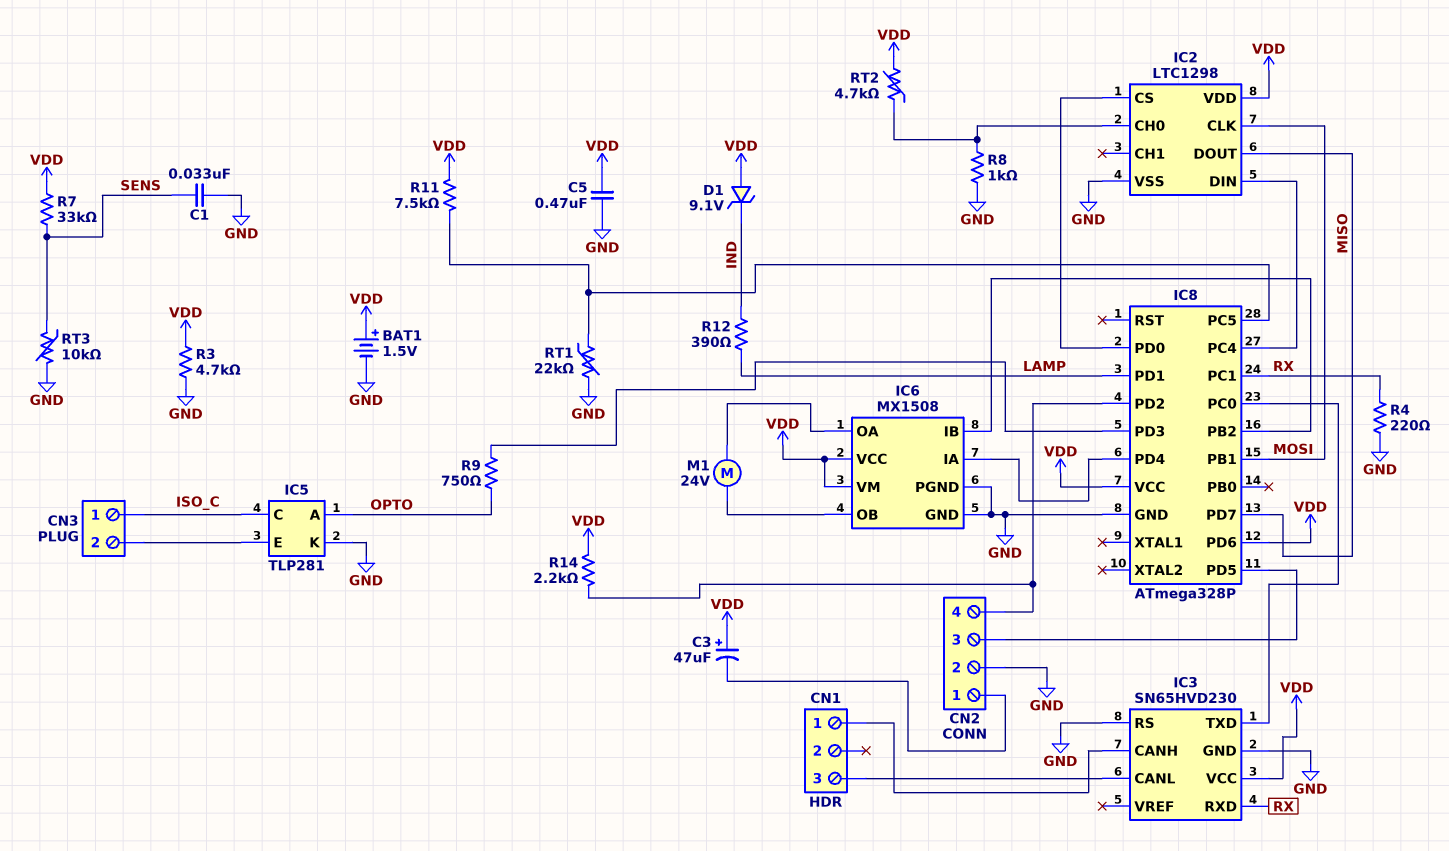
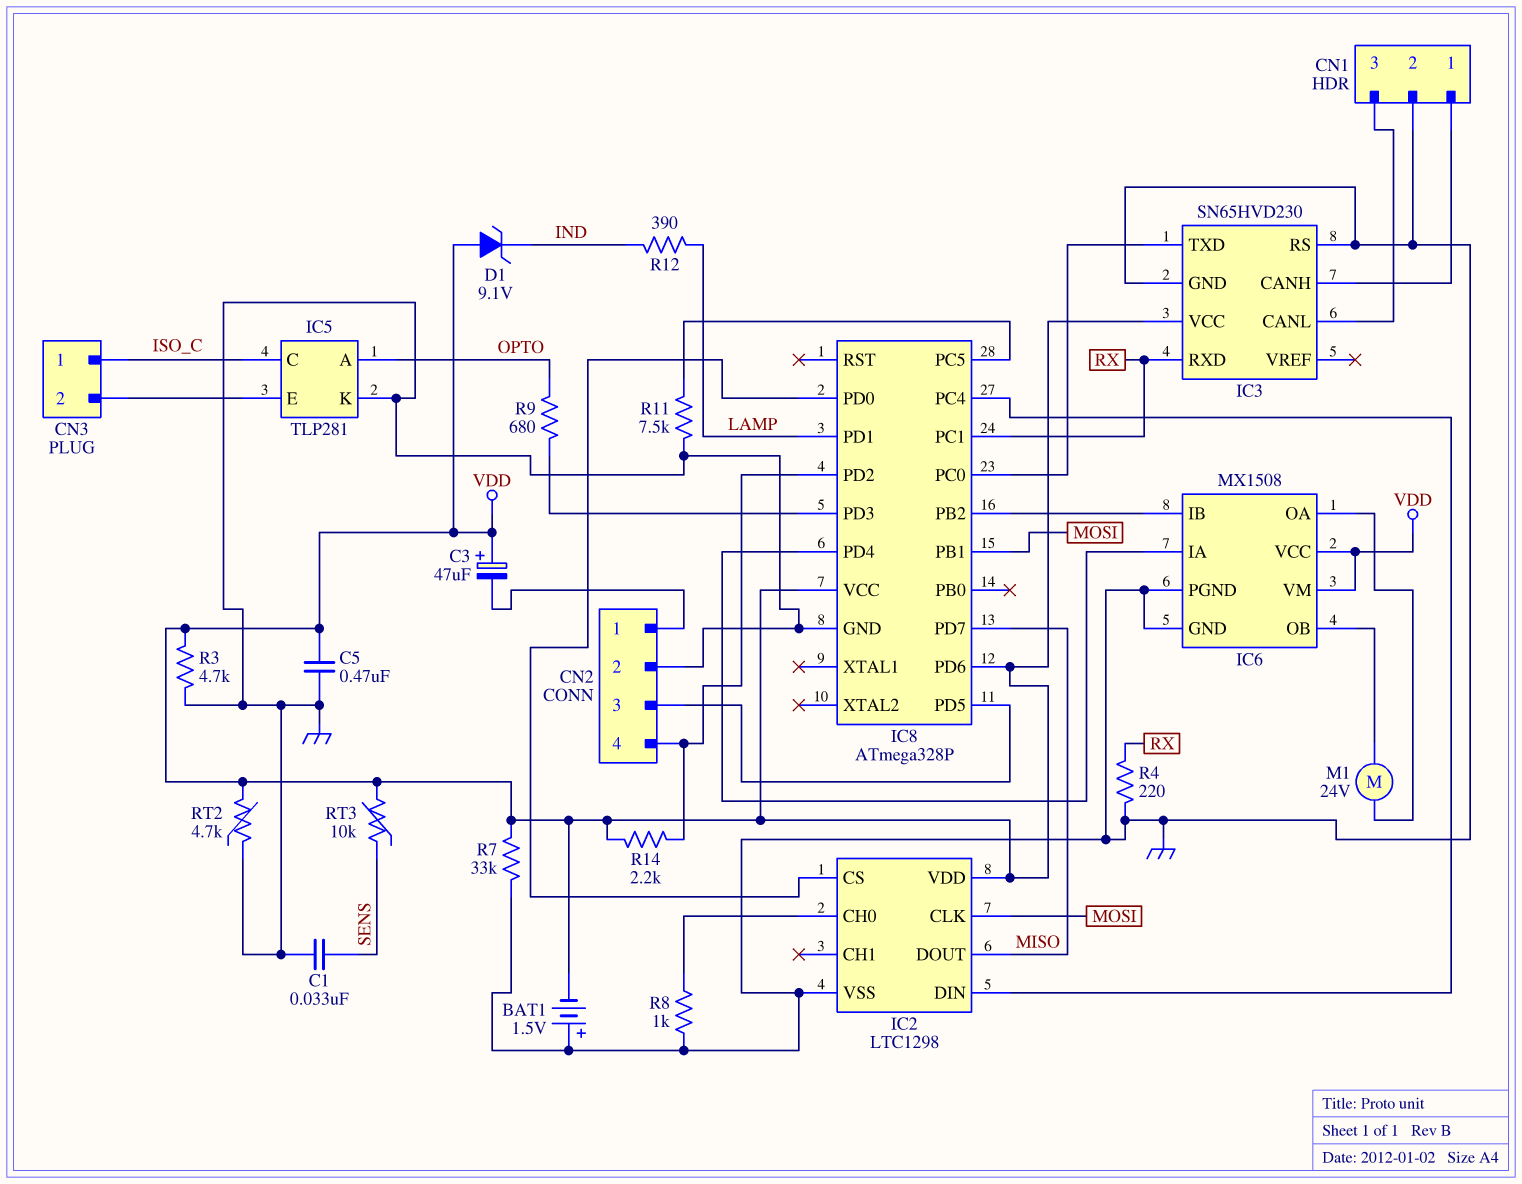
BAT1: 1.5V (plus VDD, minus GND) -> 1.5V (plus GND, minus VDD)
CN1 pin 2: none -> GND
R7: 33k (SENS, VDD) -> 33k (GND, VDD)
R9: 750 (IC8/PD3, OPTO) -> 680 (IC8/PD3, OPTO)
R11: 7.5k (IC8/PC5, VDD) -> 7.5k (GND, IC8/PC5)
RT1: 22k (GND, IC8/PC5) -> none
RT2: 4.7k (IC2/CH0, VDD) -> 4.7k (GND, VDD)
RT3: 10k (GND, SENS) -> 10k (SENS, VDD)

